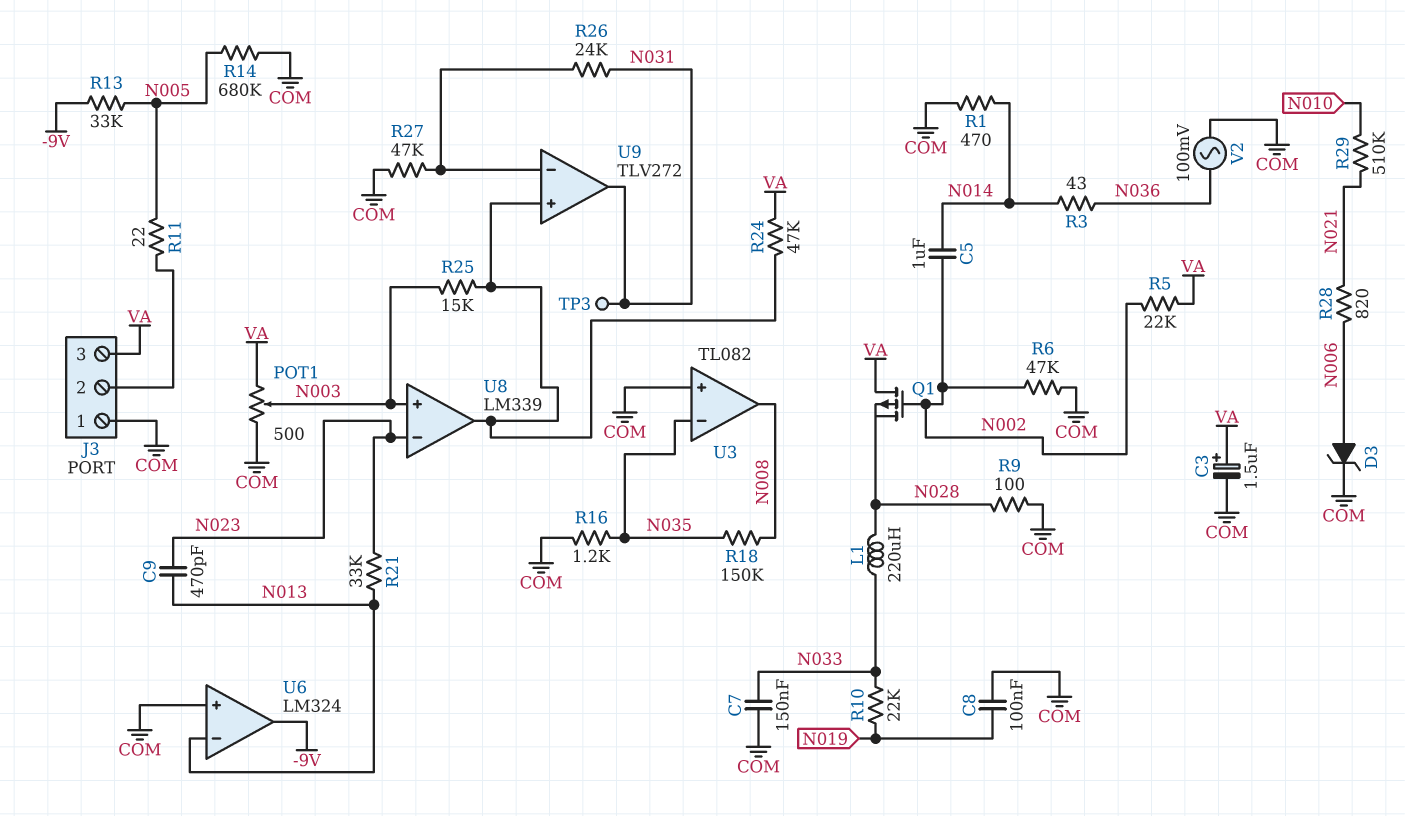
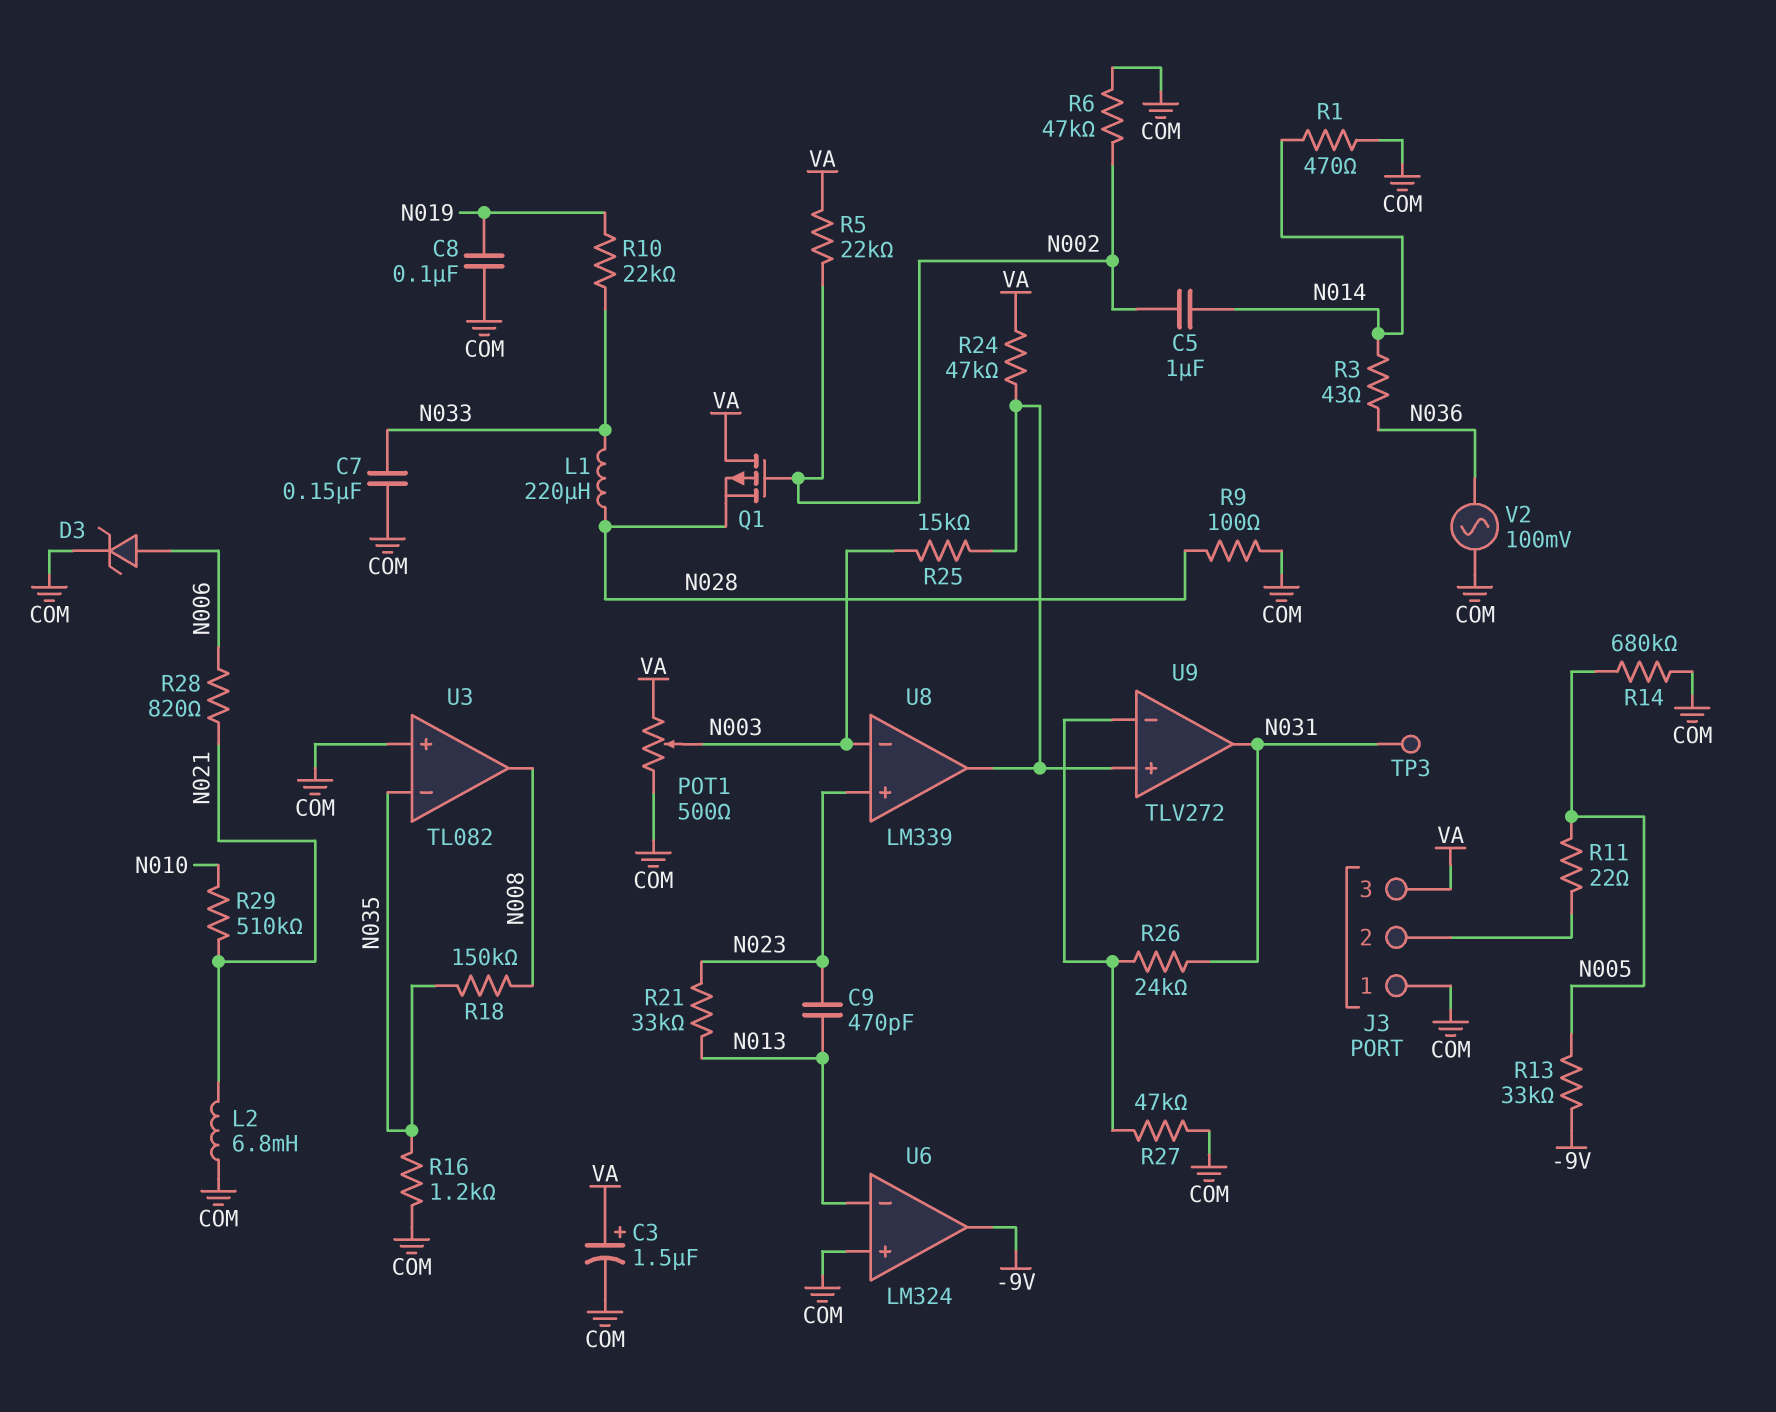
L2: none -> 6.8mH (COM, N021)
U8 pin in+: N003 -> N023
U8 pin in-: N023 -> N003

